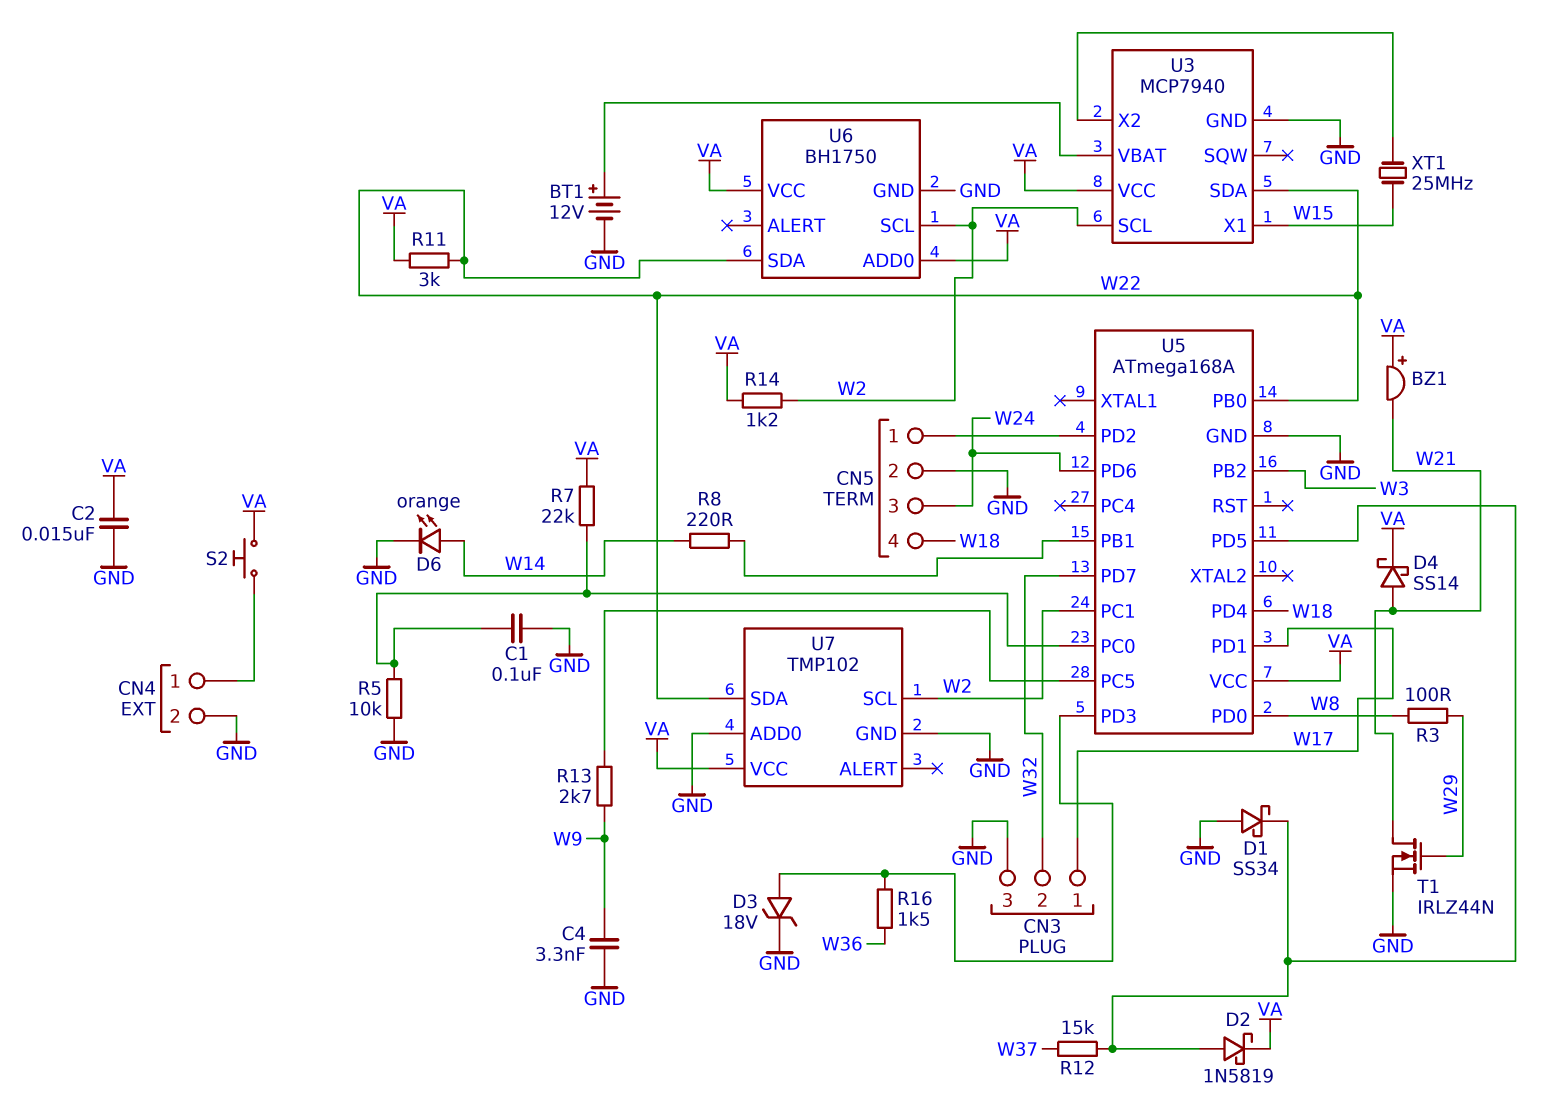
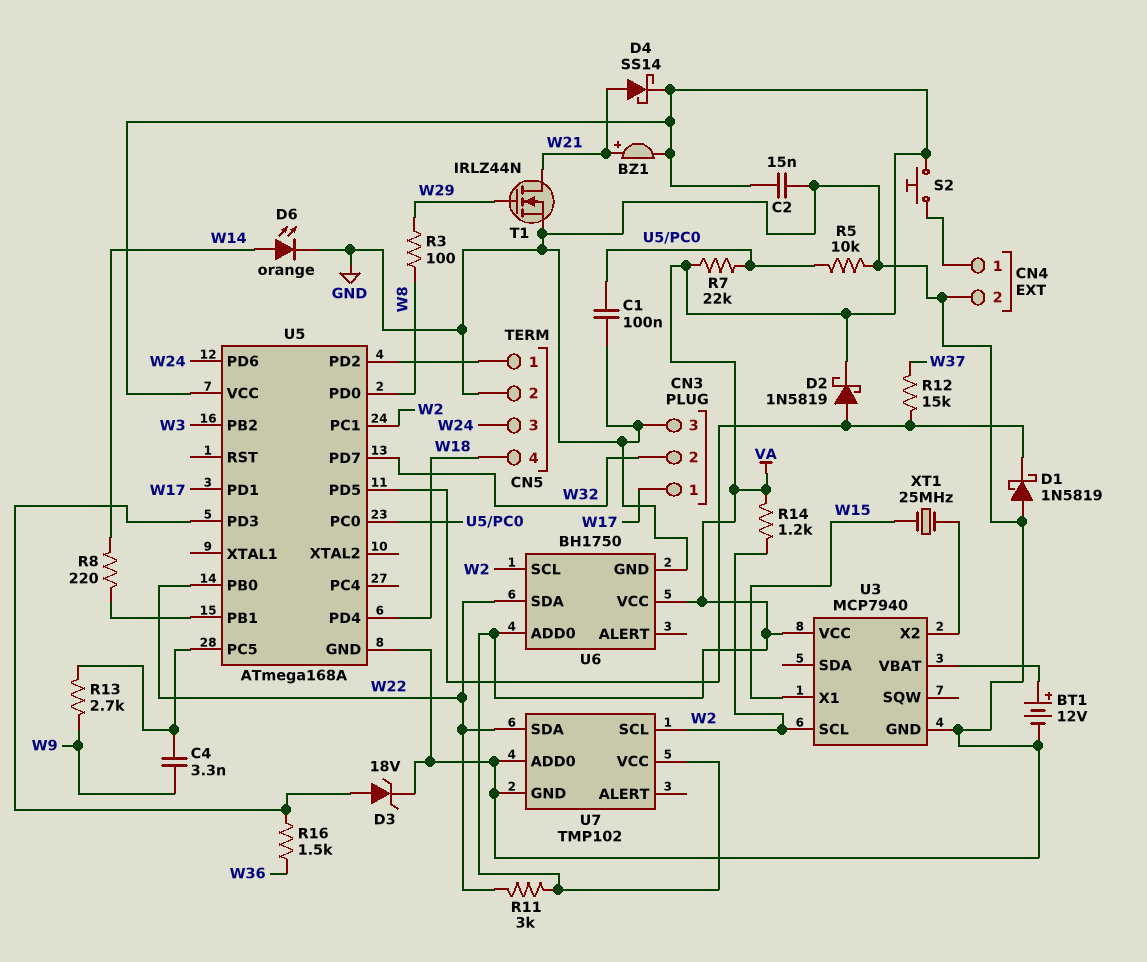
BZ1: buzzer (plus VA, minus W21) -> buzzer (plus W21, minus VA)
C4: 3.3nF (GND, W9) -> 3.3nF (U5/PC5, W9)
D1: schottky SS34 (A GND, K U5/PD5) -> schottky 1N5819 (A GND, K U5/PD5)
U3 pin SDA: W22 -> none

